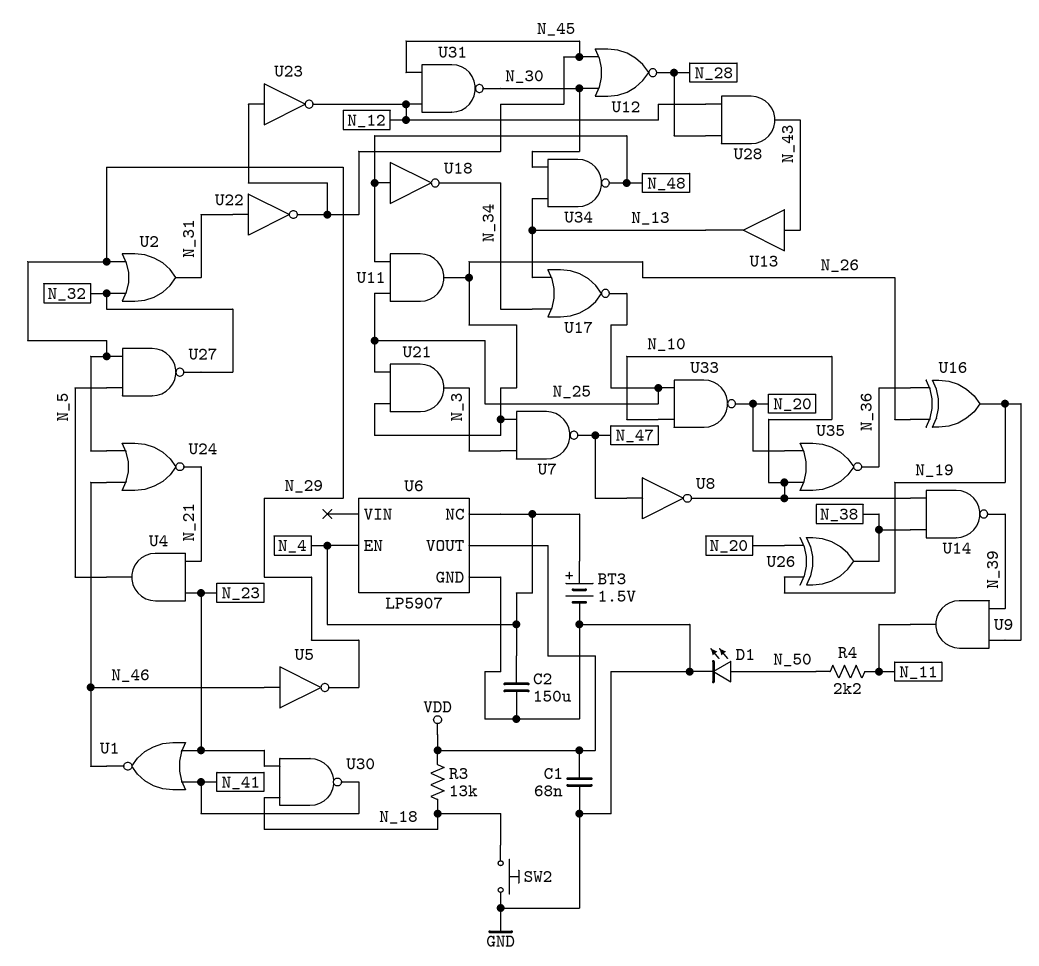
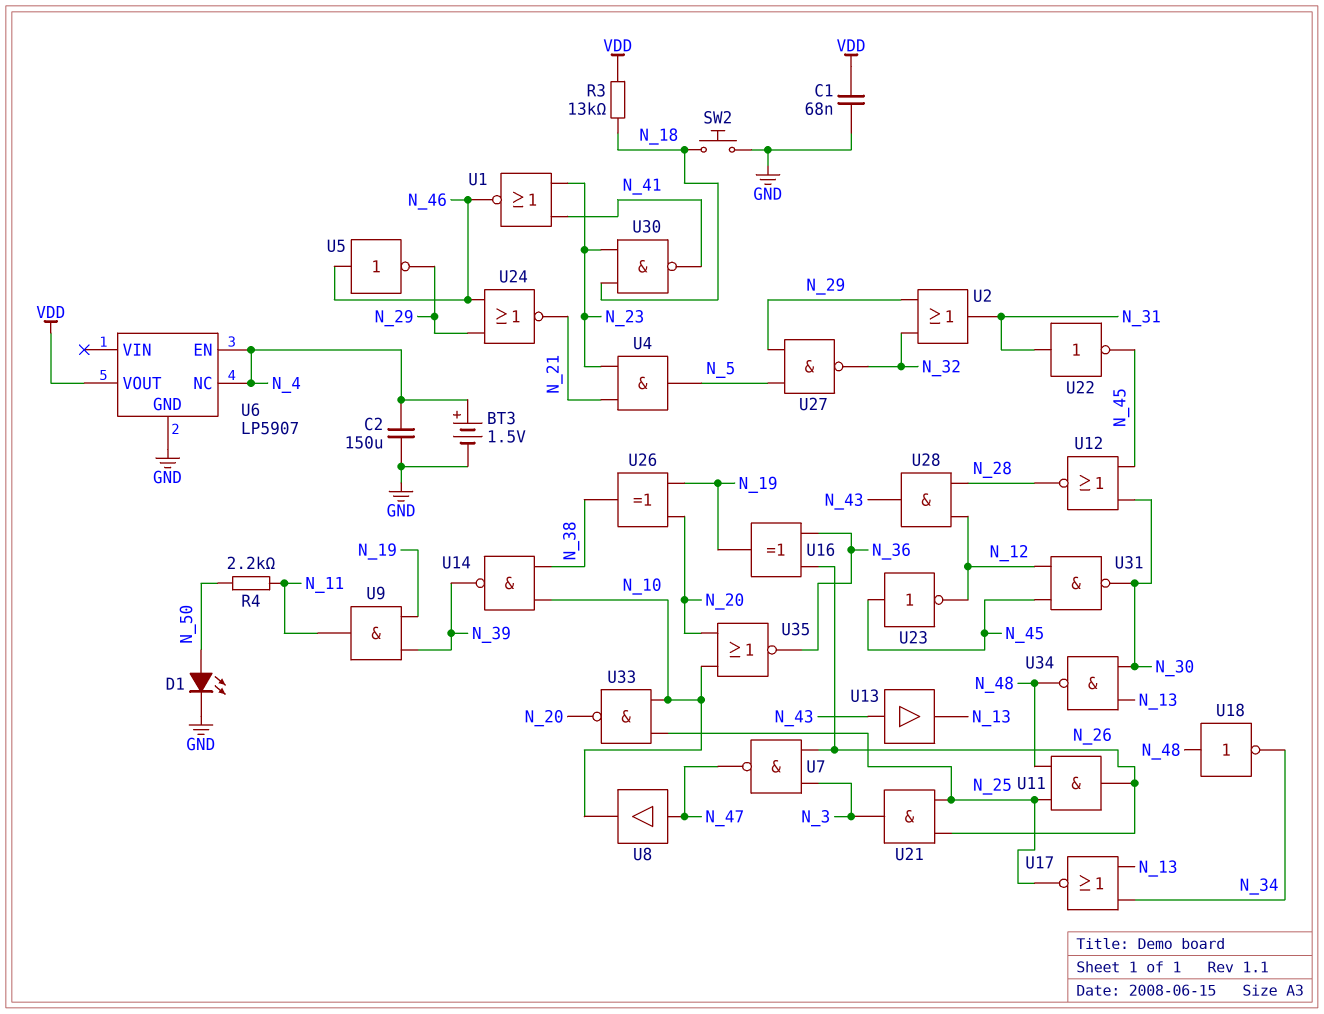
U8: NOT (in N_47, out N_10) -> buffer (in N_47, out N_10)

